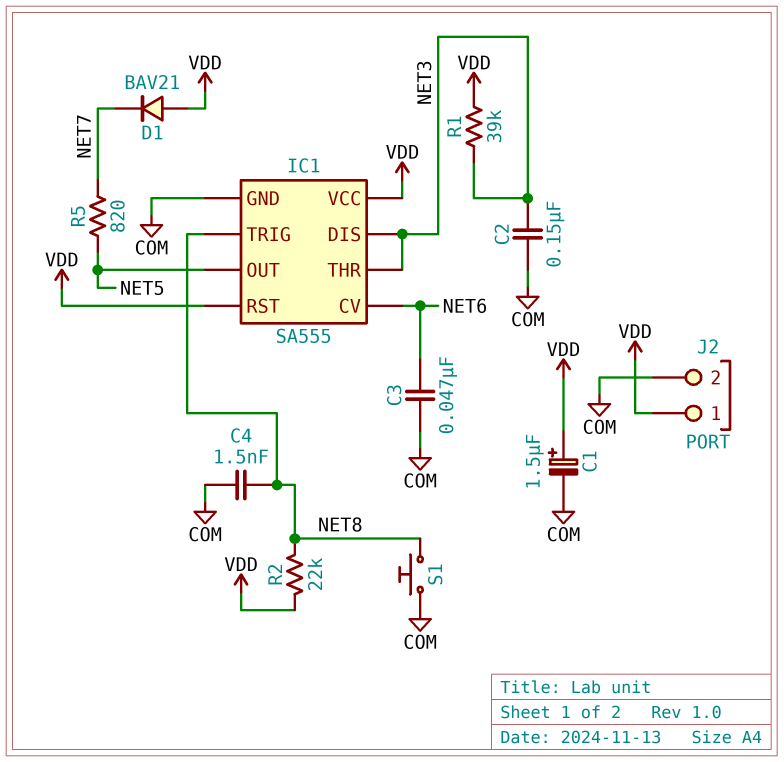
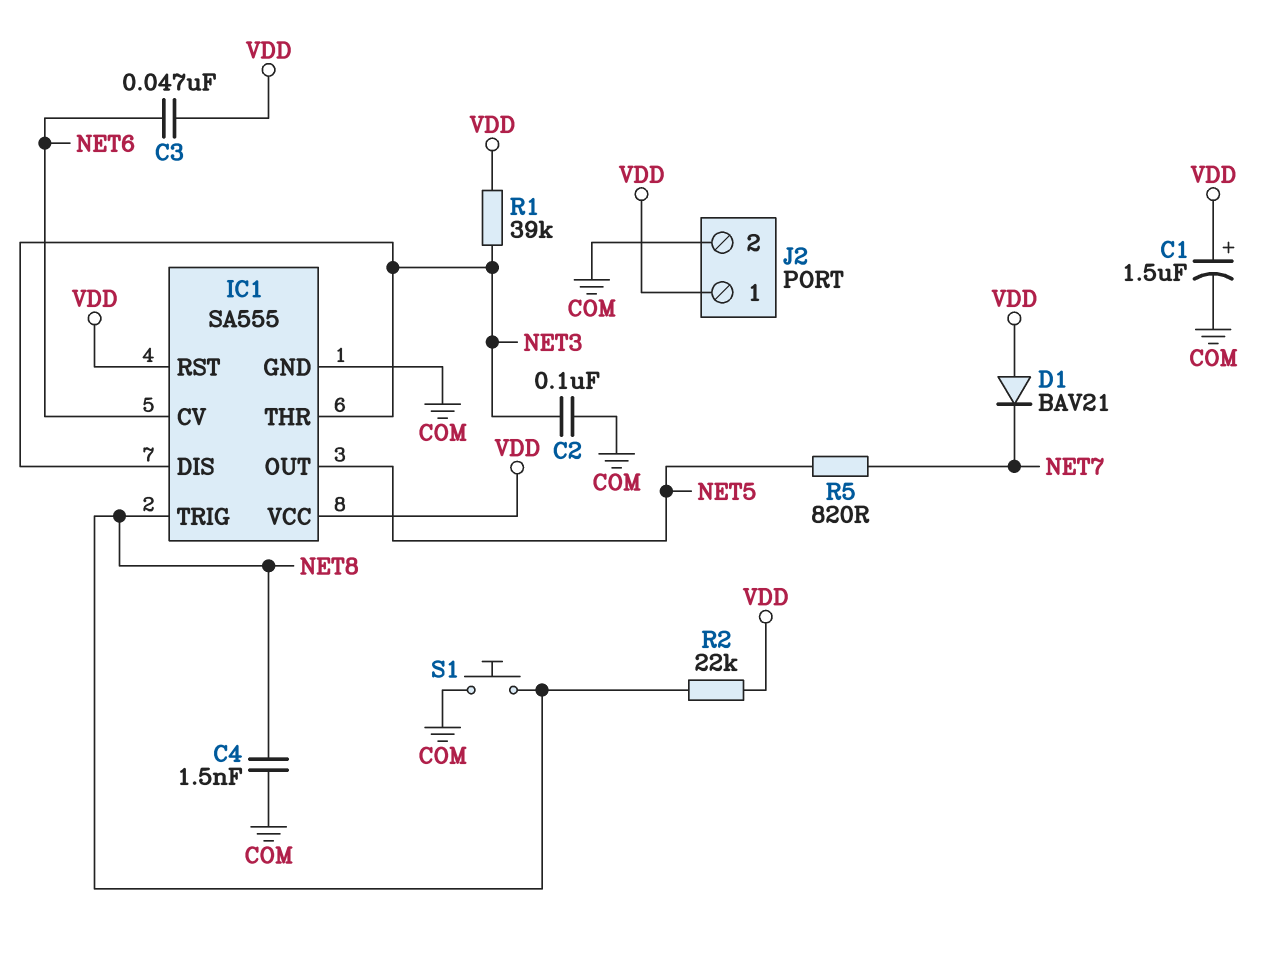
C2: 150nF (COM, NET3) -> 100nF (COM, NET3)
C3: 47nF (COM, NET6) -> 47nF (NET6, VDD)

